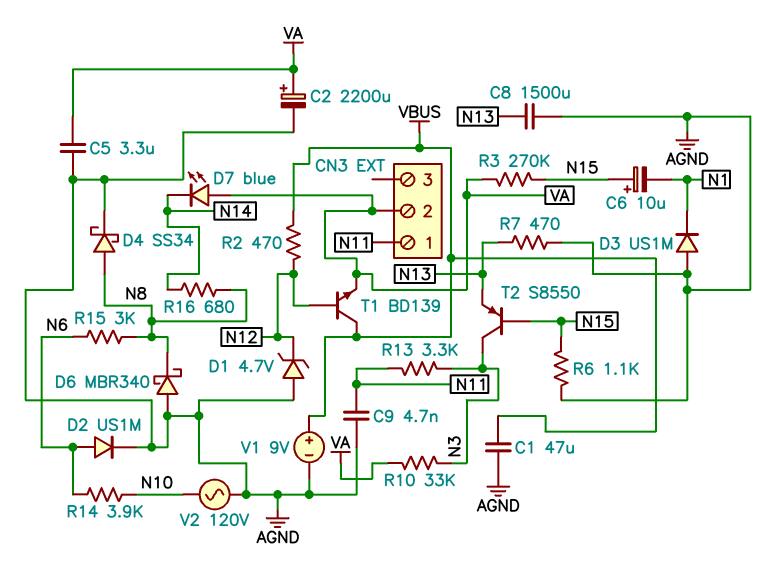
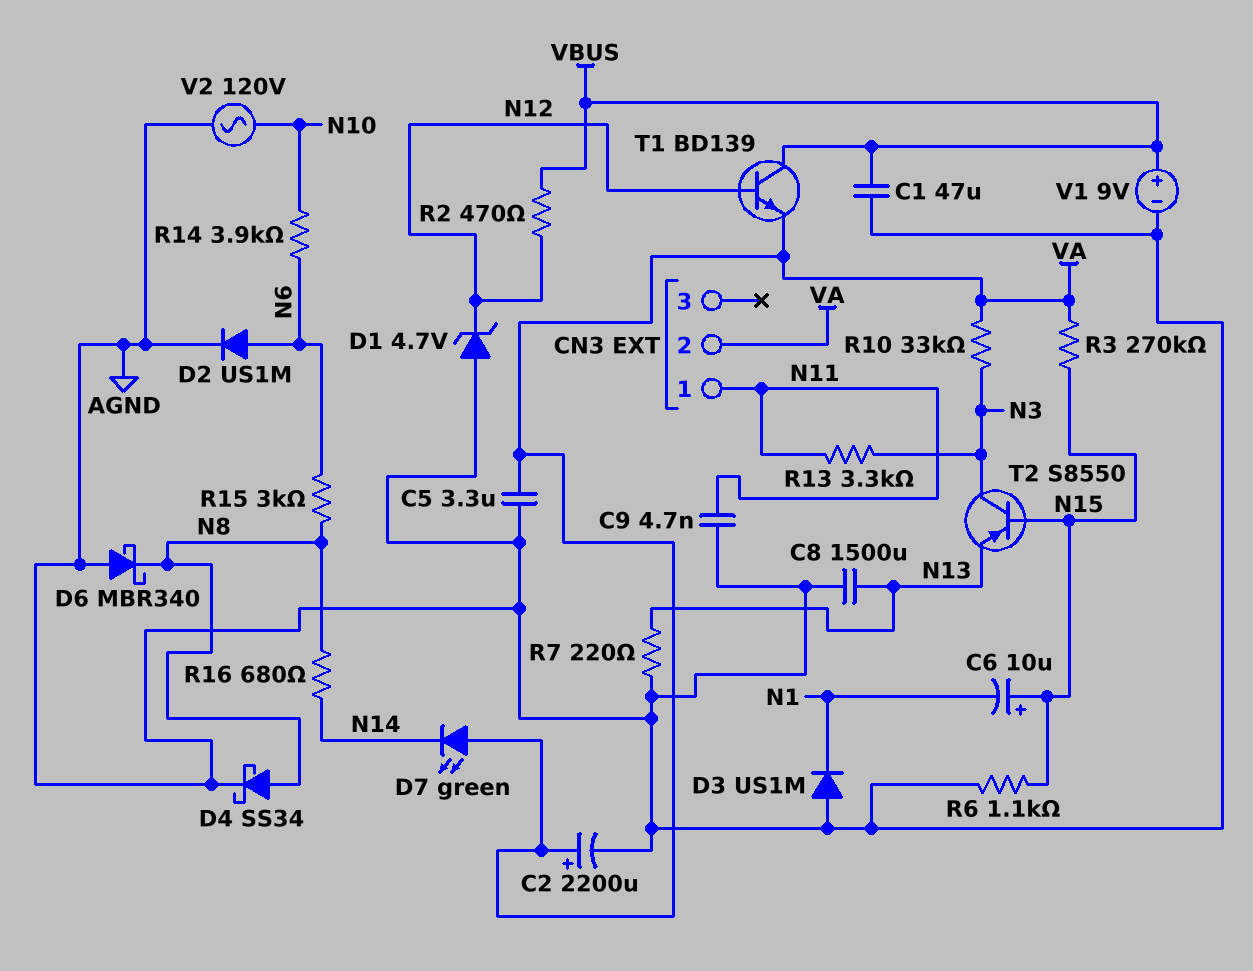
D7: LED blue (A VA, K N14) -> LED green (A VA, K N14)
R7: 470 (AGND, N13) -> 220 (AGND, N13)

